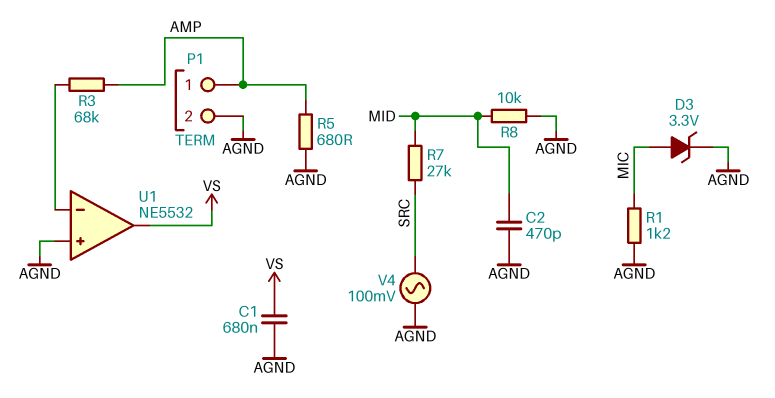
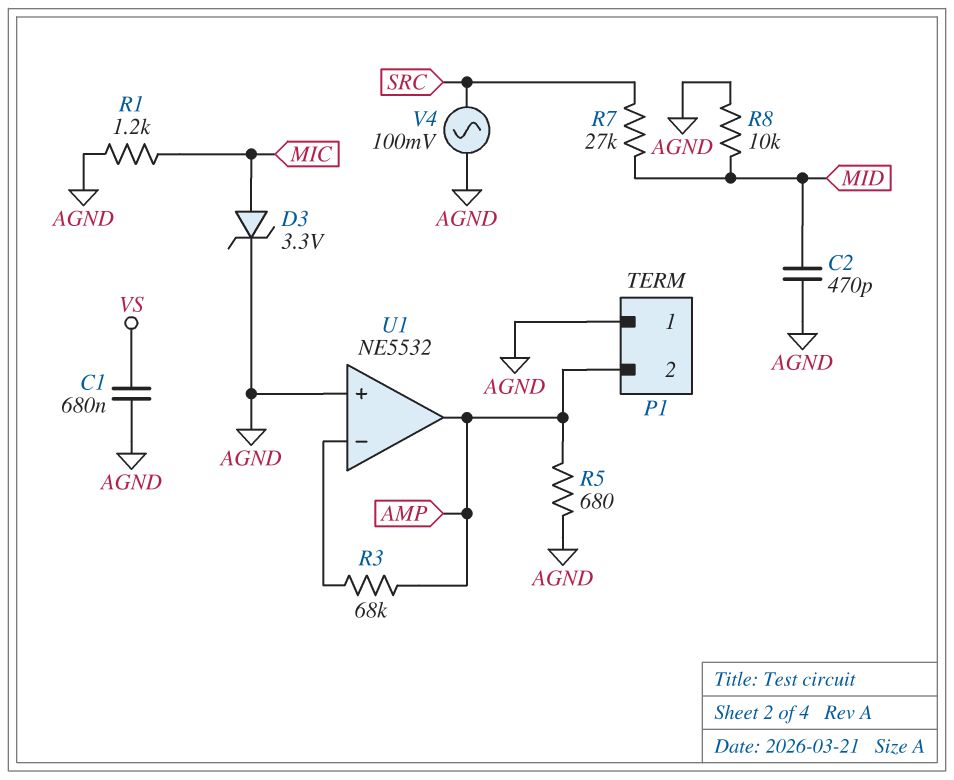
P1 pin 1: AMP -> AGND
P1 pin 2: AGND -> AMP
U1 pin out: VS -> AMP

